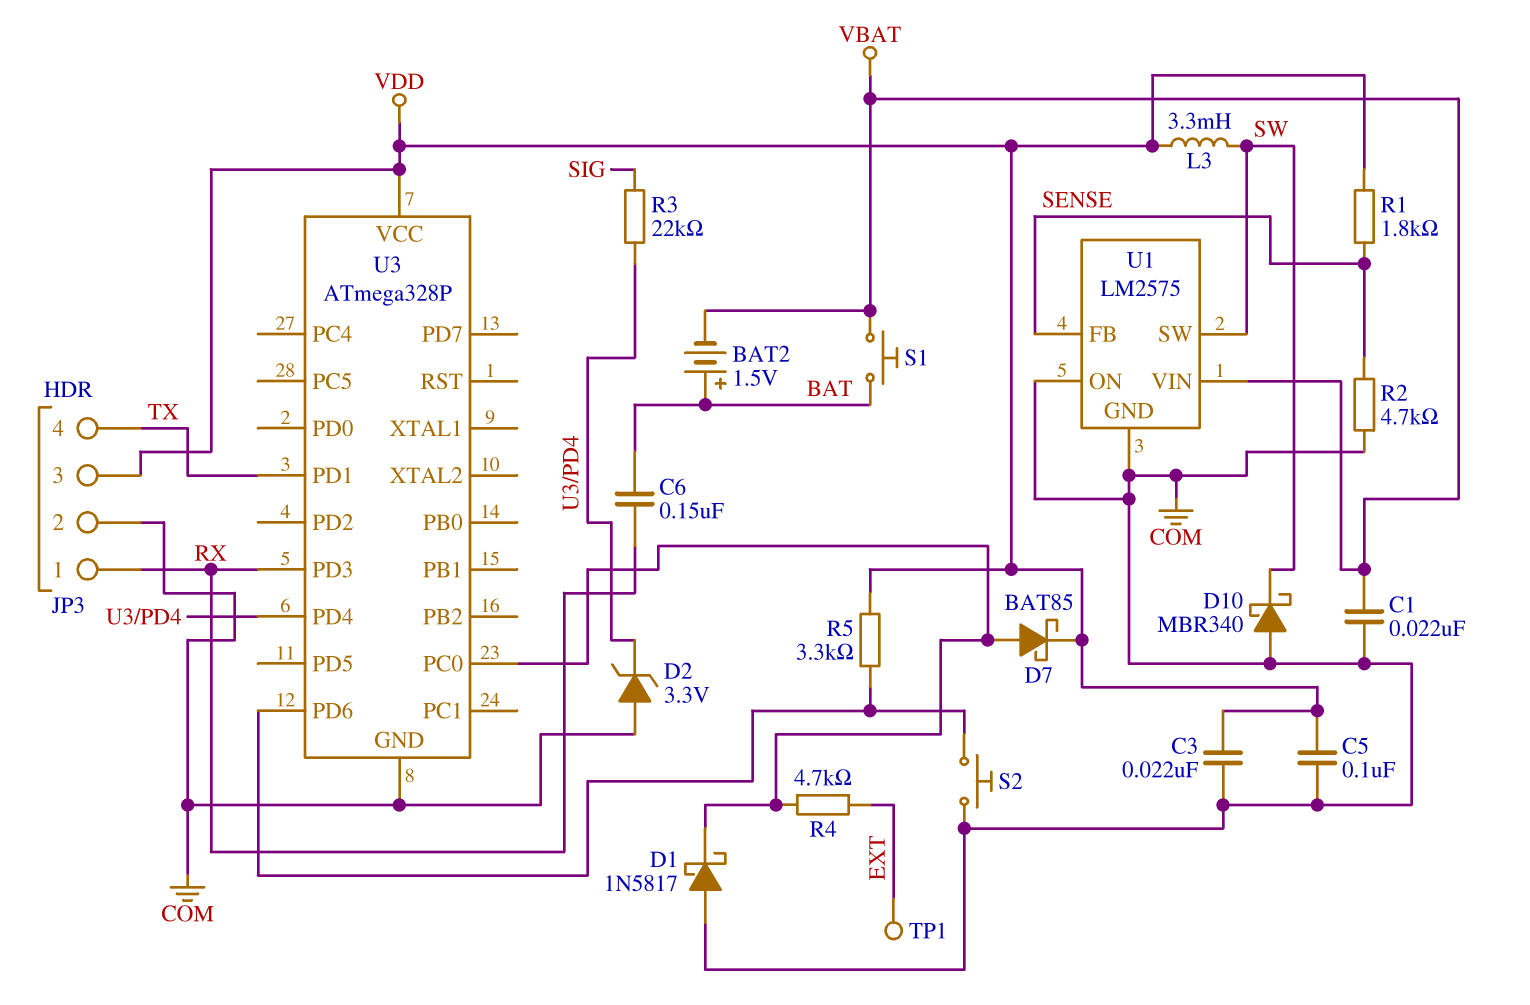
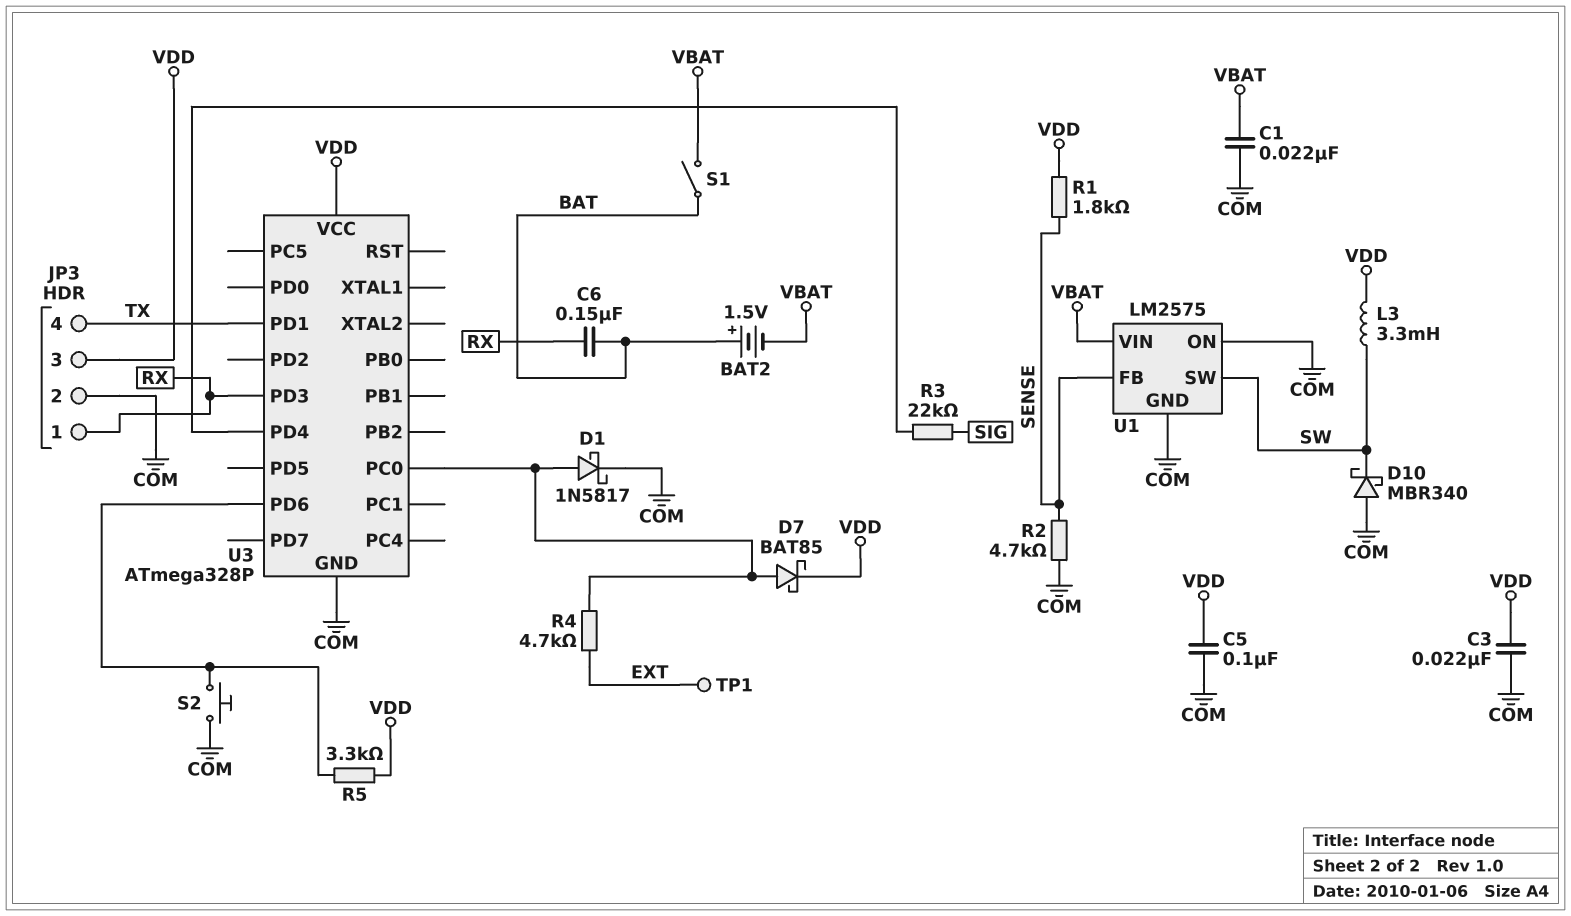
D1: schottky 1N5817 (A COM, K U3/PC0) -> schottky 1N5817 (A U3/PC0, K COM)
D2: zener 3.3V (A COM, K U3/PD4) -> none
S1: button (BAT, VBAT) -> switch (BAT, VBAT)

